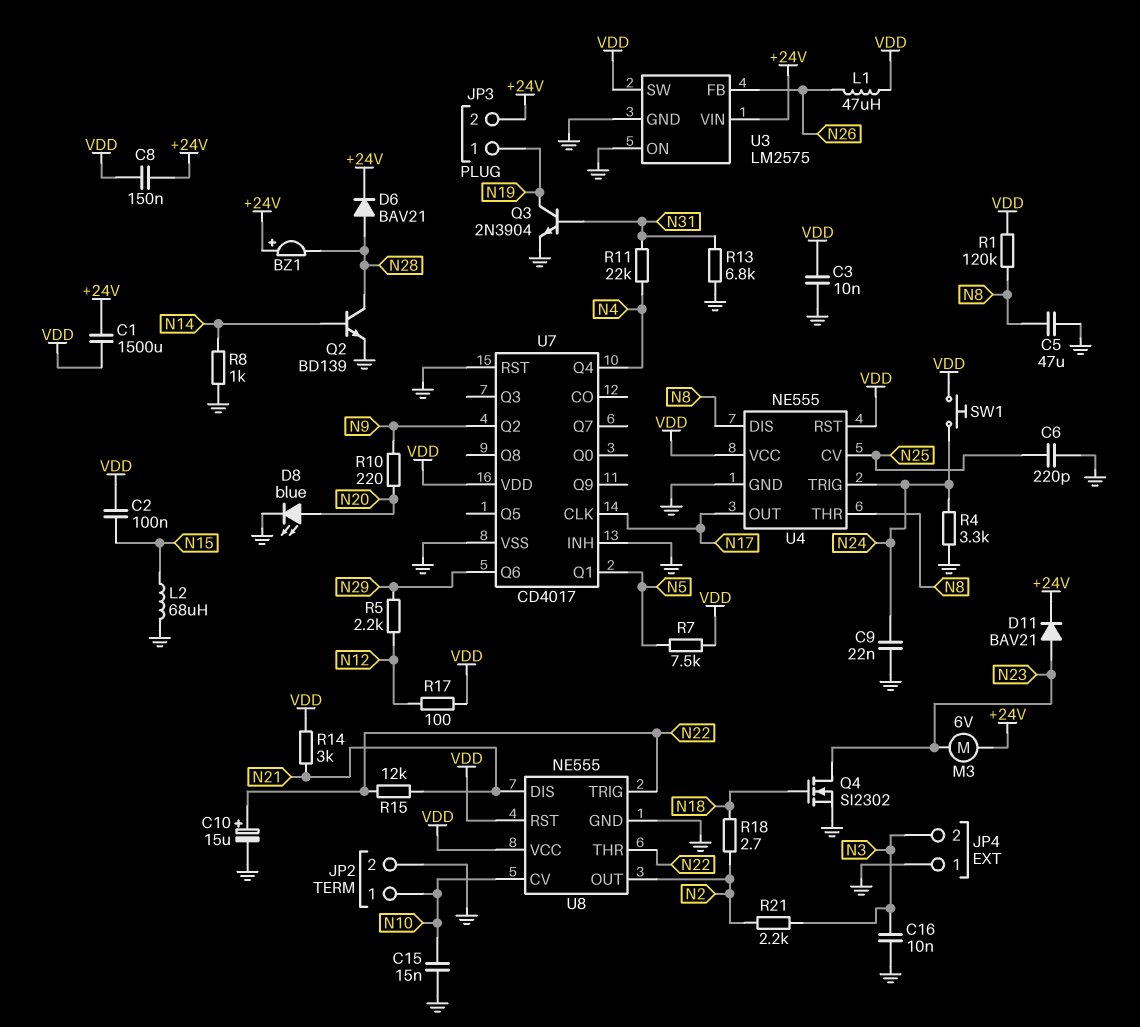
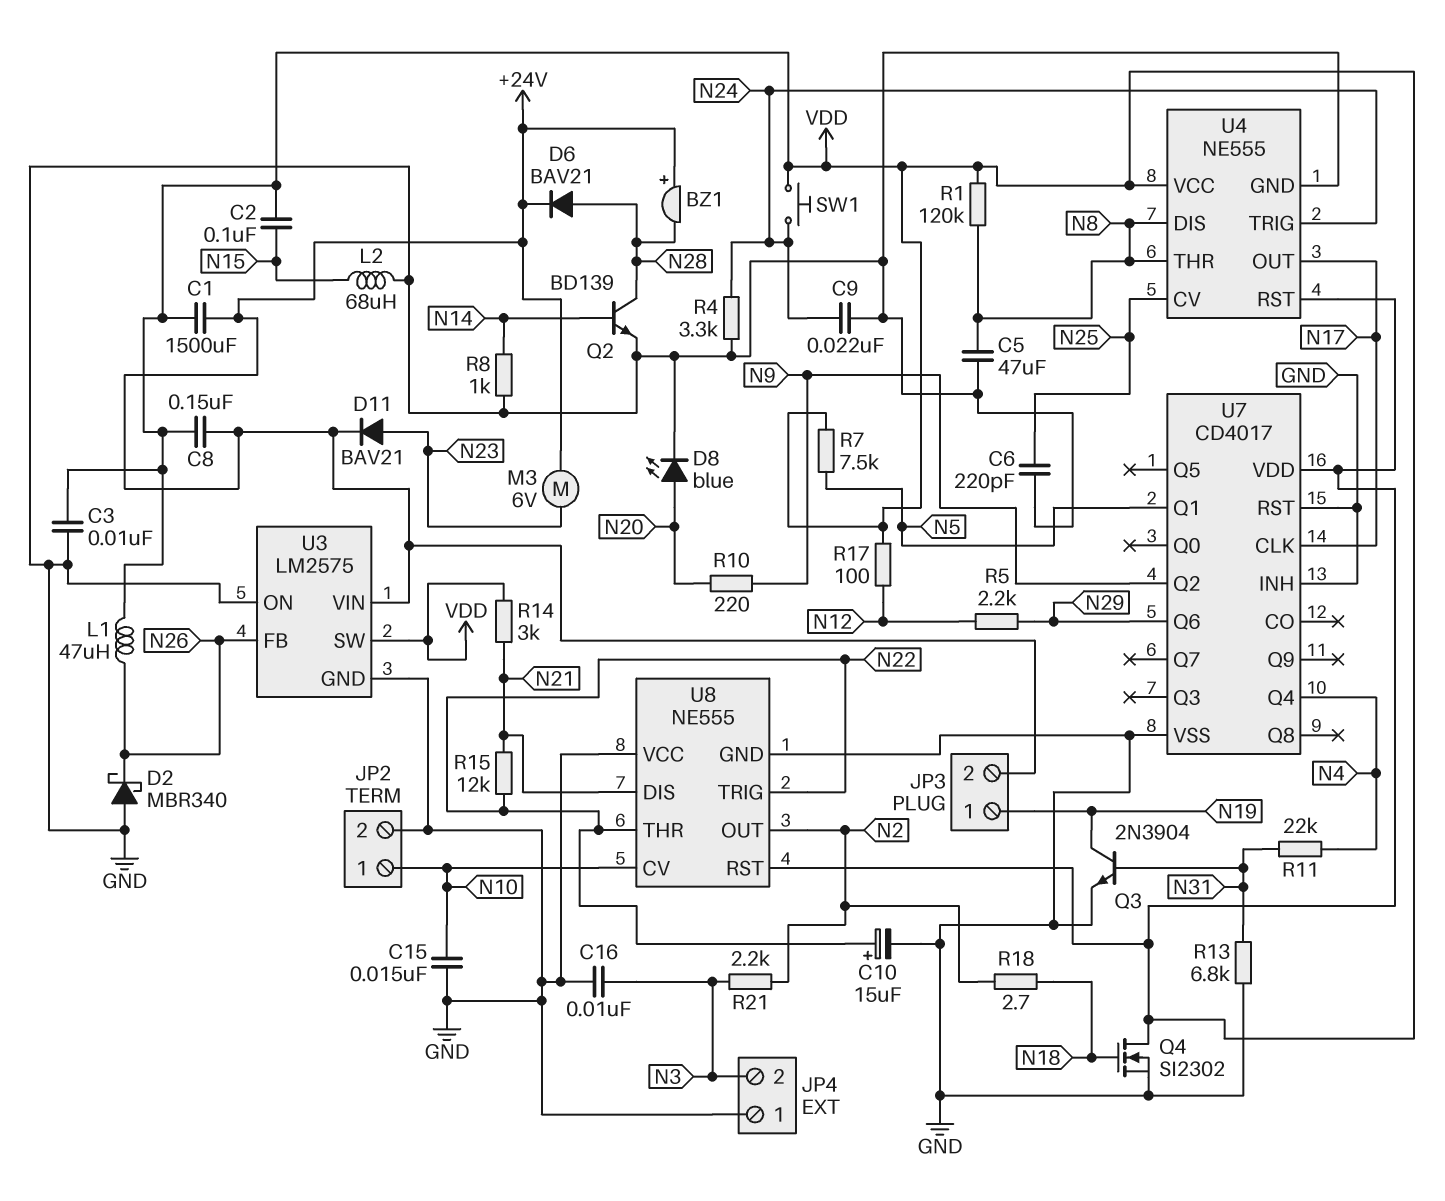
D2: none -> schottky MBR340 (A GND, K N26)
Q4: NMOS SI2302 (G N18, D N23, S GND) -> NMOS SI2302 (G N18, D VDD, S GND)
U8 pin VCC: VDD -> GND

